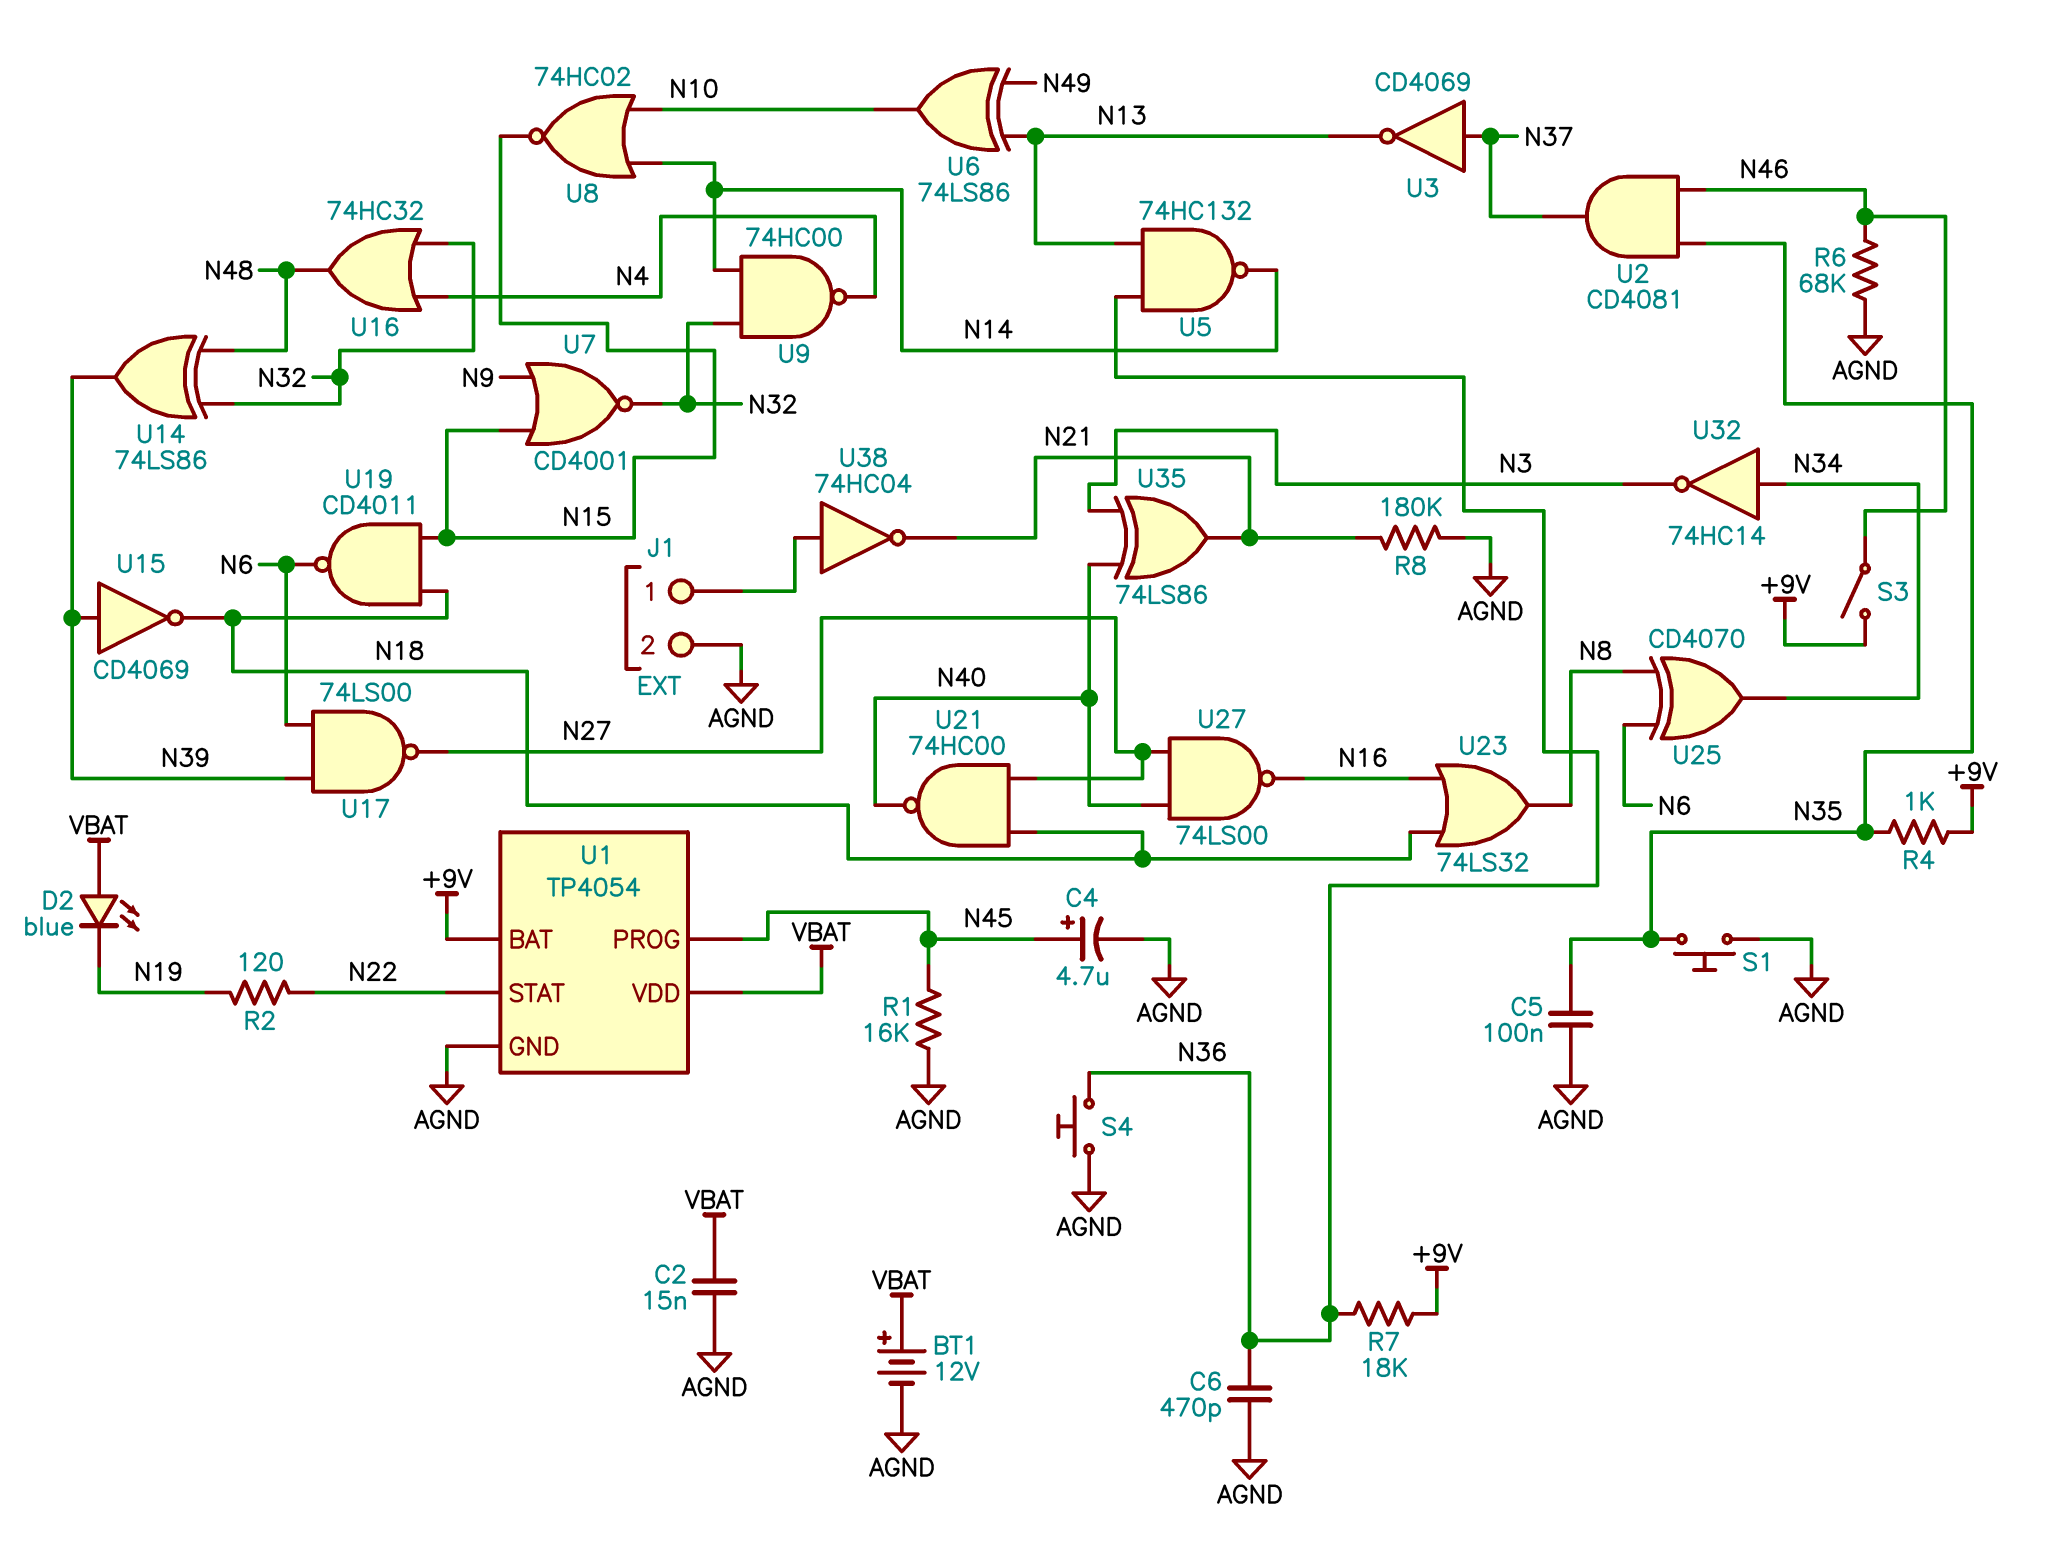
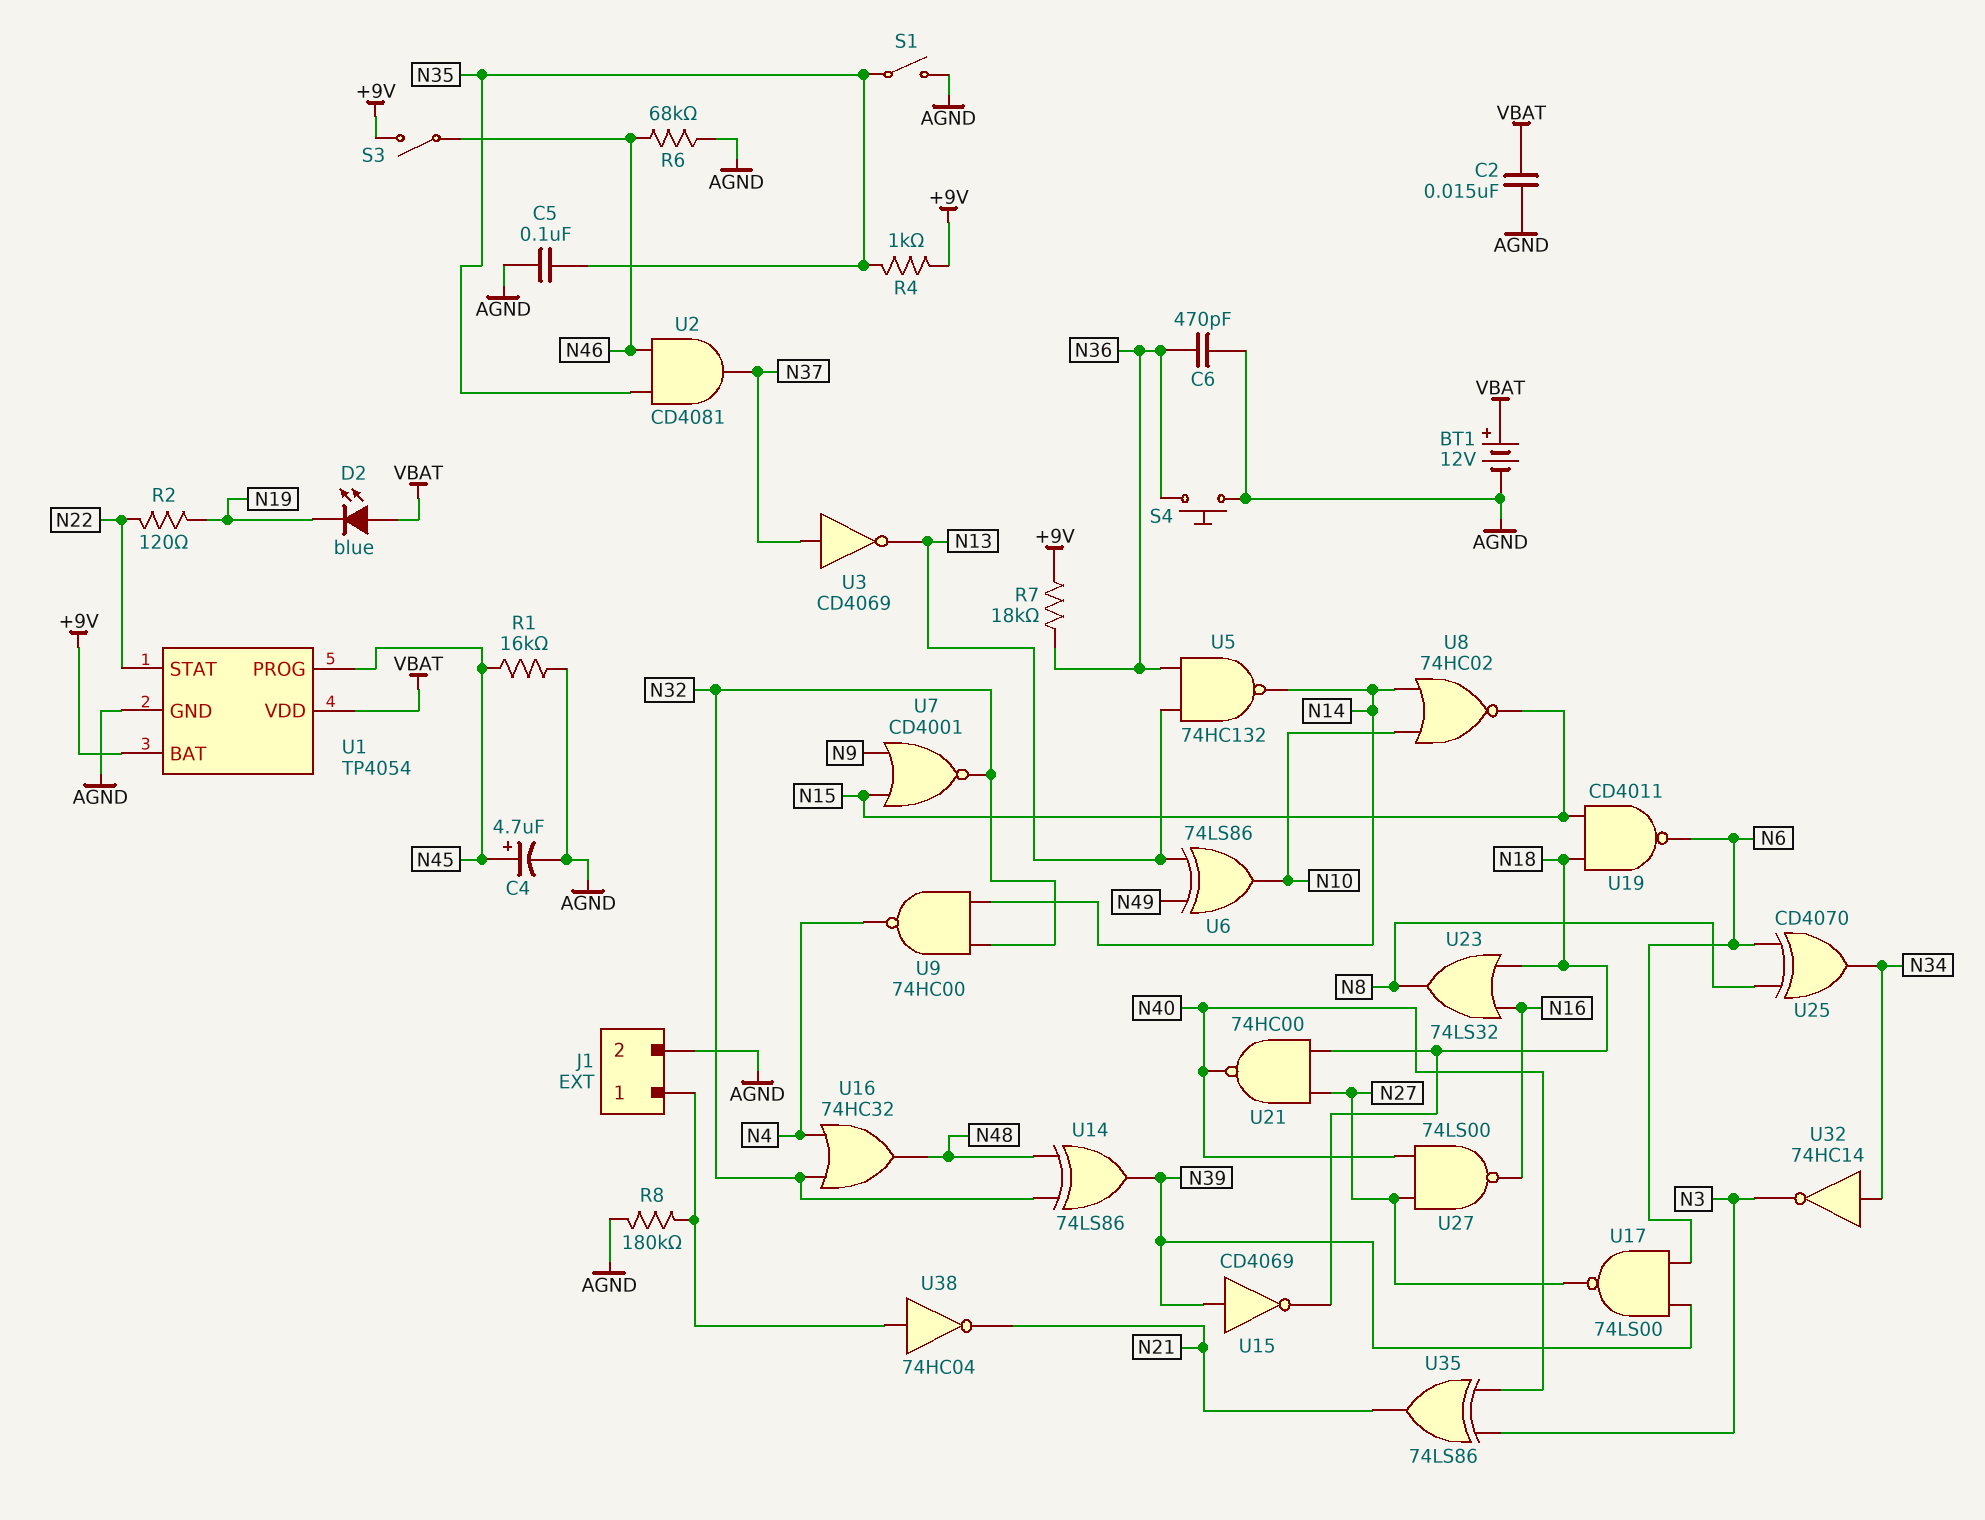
R8: 180k (AGND, N21) -> 180k (AGND, J1/1)
S1: button (AGND, N35) -> switch (AGND, N35)

